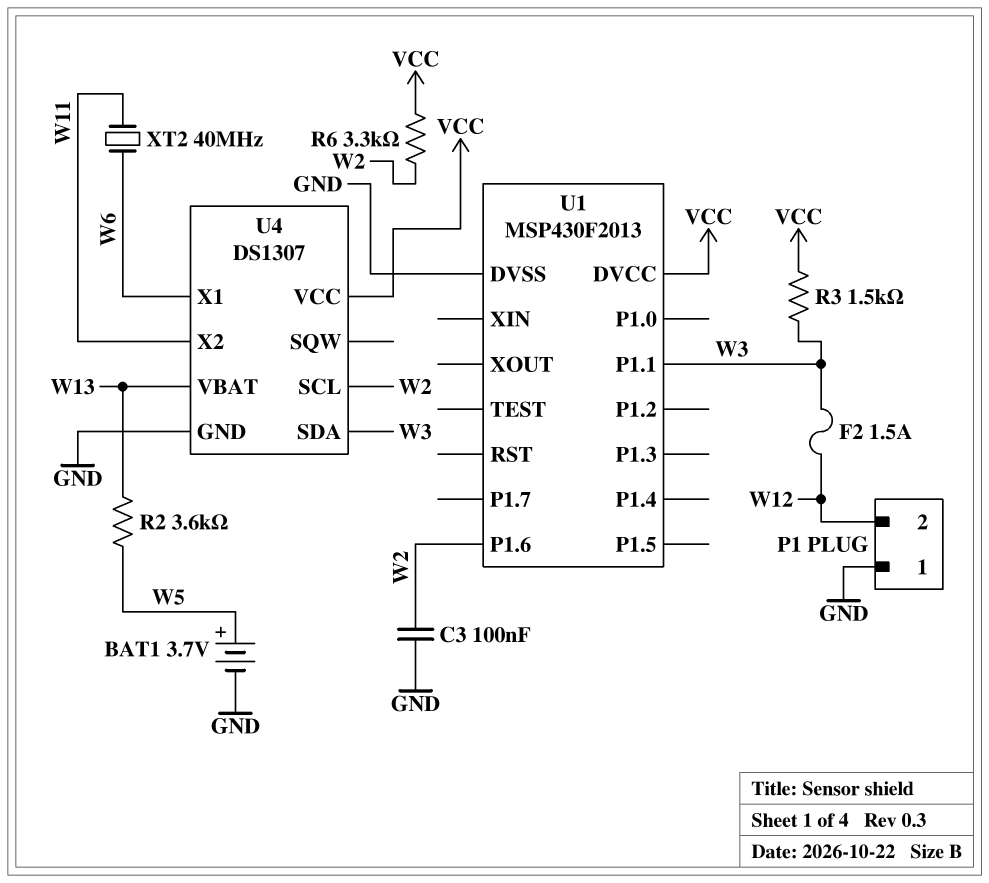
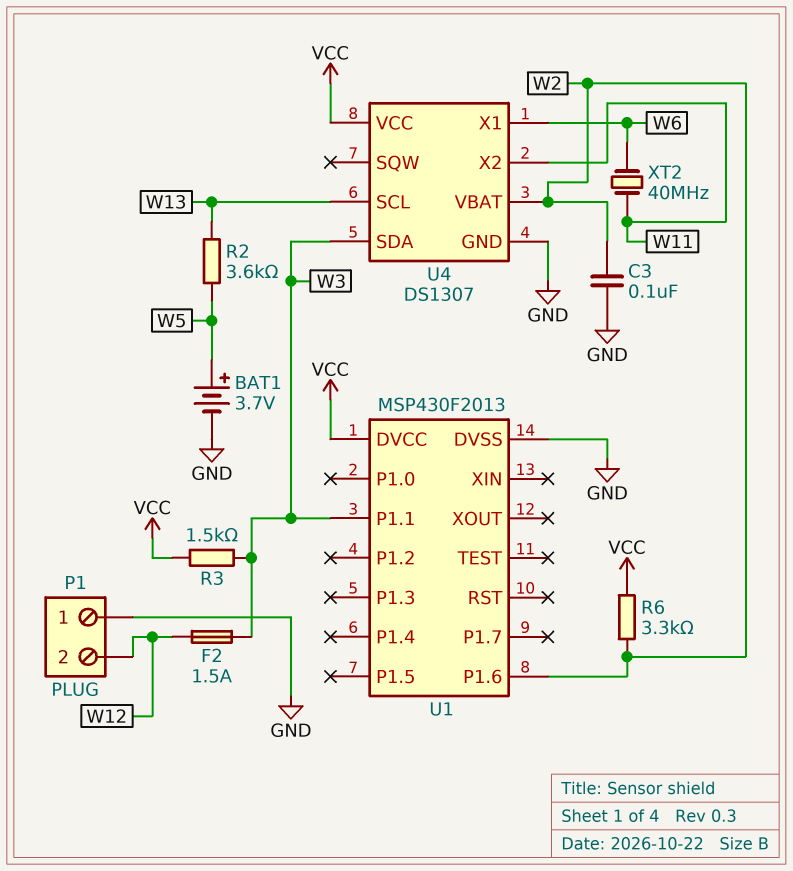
U4 pin SCL: W2 -> W13
U4 pin VBAT: W13 -> W2

